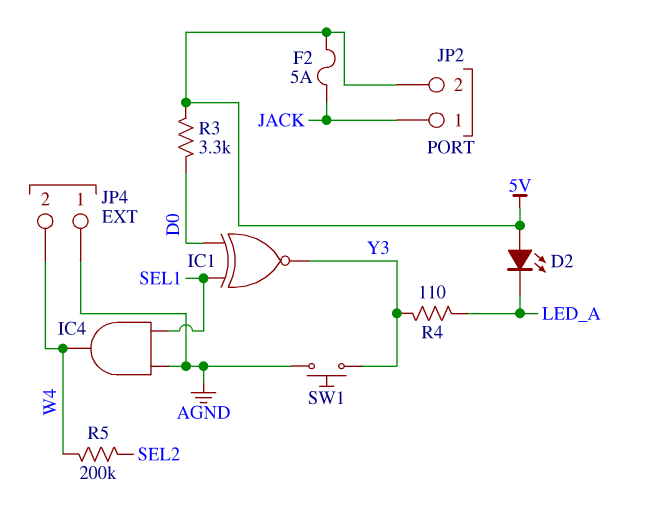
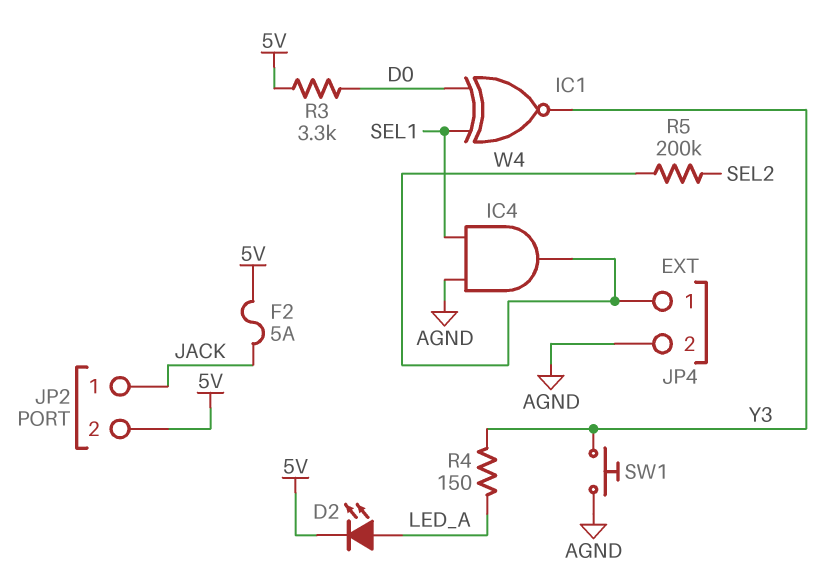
D2: LED (A 5V, K LED_A) -> LED (A LED_A, K 5V)
JP4 pin 1: AGND -> W4
JP4 pin 2: W4 -> AGND
R4: 110 (LED_A, Y3) -> 150 (LED_A, Y3)

